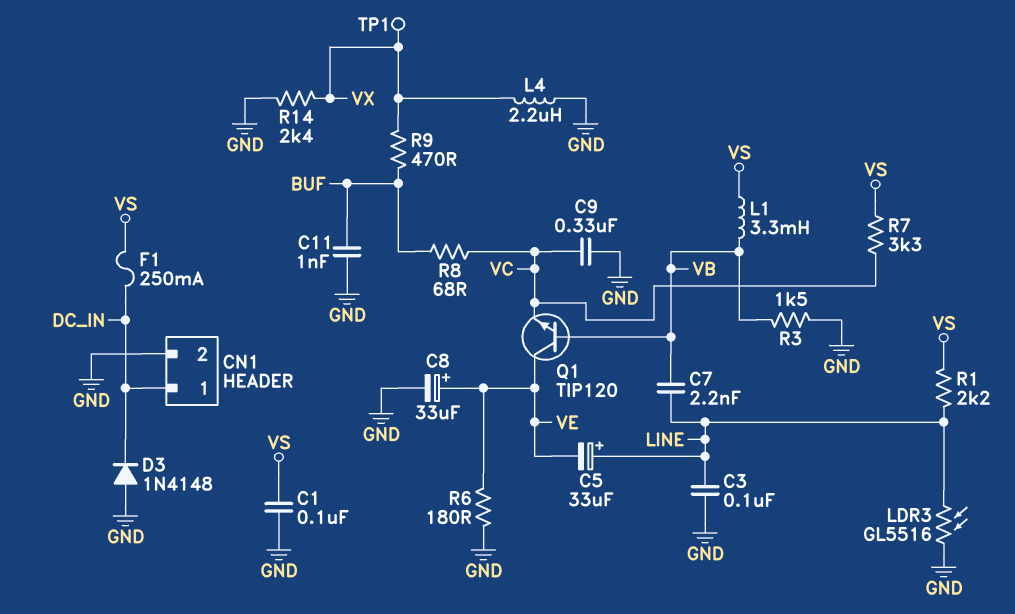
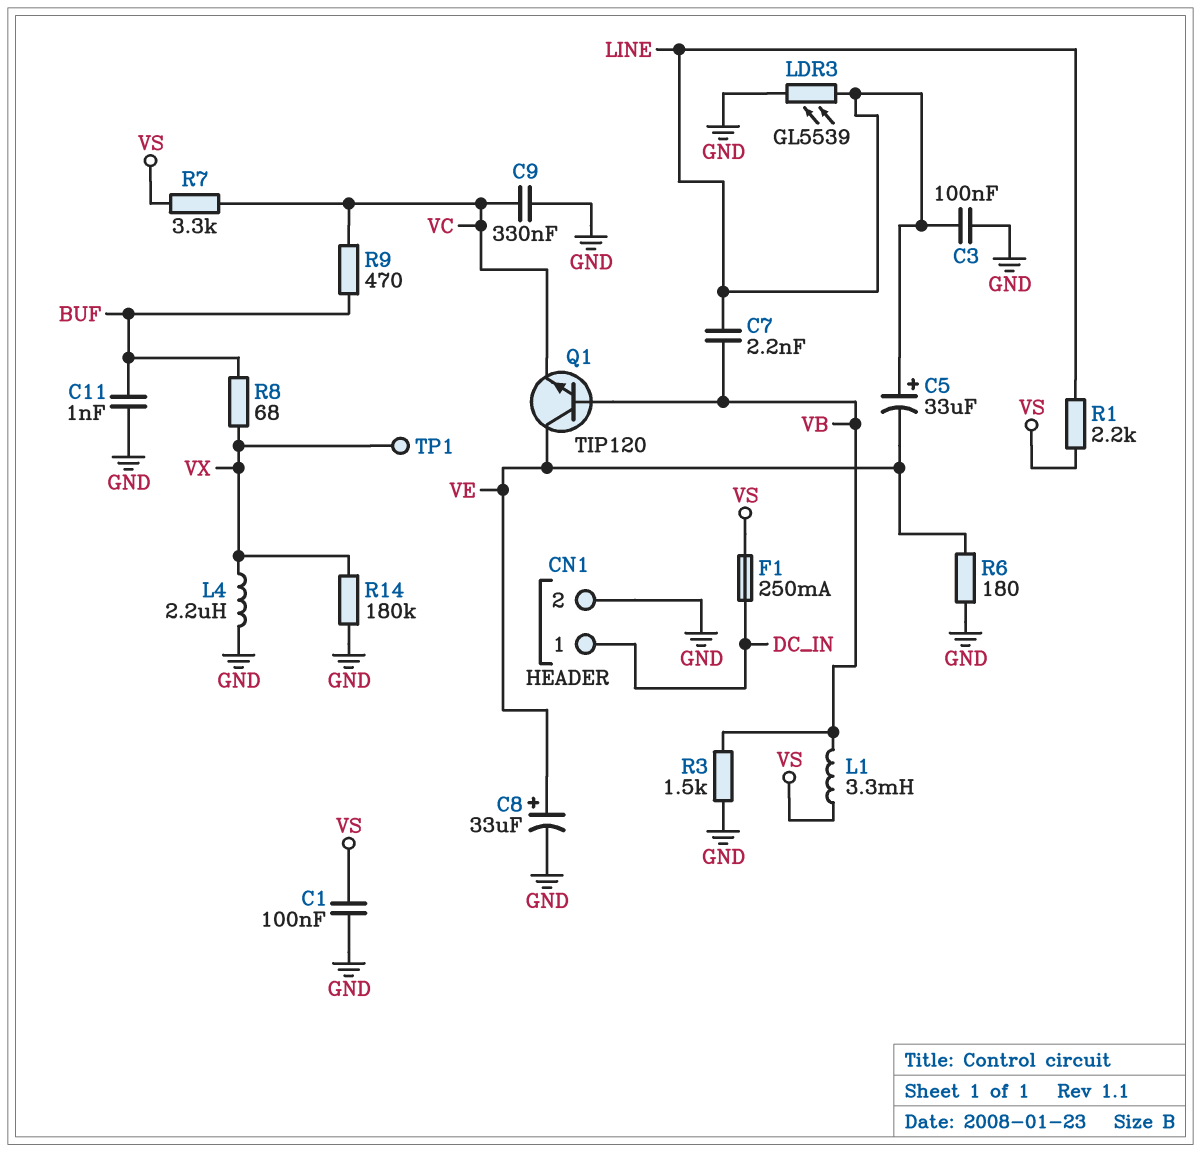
D3: diode 1N4148 (A GND, K DC_IN) -> none
LDR3: GL5516 (GND, LINE) -> GL5539 (GND, LINE)
R8: 68 (BUF, VC) -> 68 (BUF, VX)
R9: 470 (BUF, VX) -> 470 (BUF, VC)
R14: 2.4k (GND, VX) -> 180k (GND, VX)

